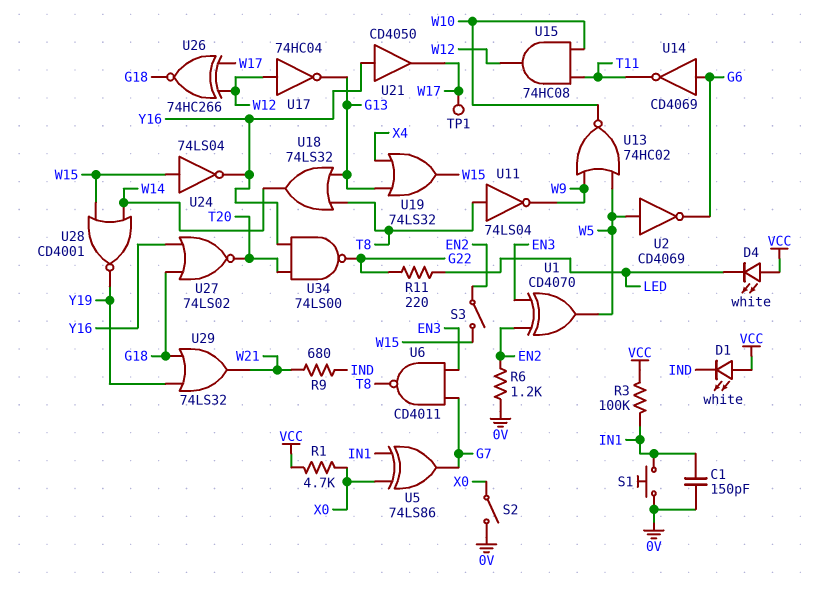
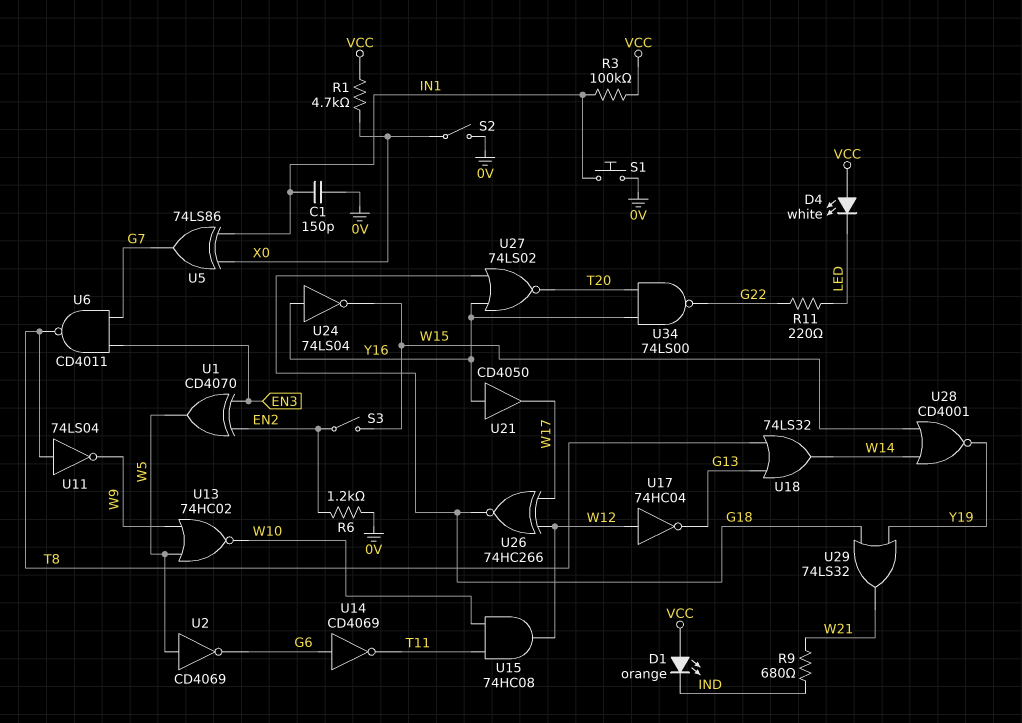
D1: LED white (A VCC, K IND) -> LED orange (A VCC, K IND)
TP1: test point (W17) -> none
U19: OR 74LS32 (in G13, in X4, out W15) -> none
U24: NOT 74LS04 (in W15, out Y16) -> NOT 74LS04 (in Y16, out W15)

